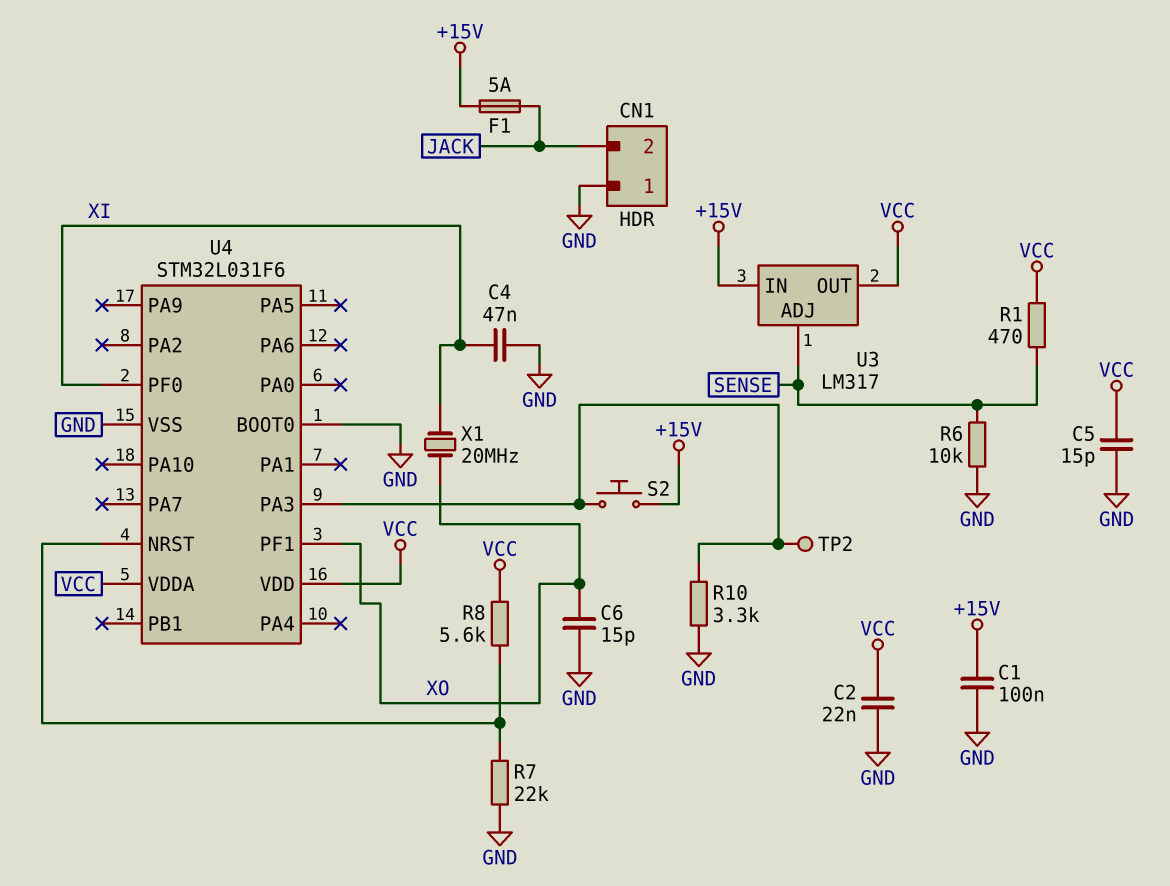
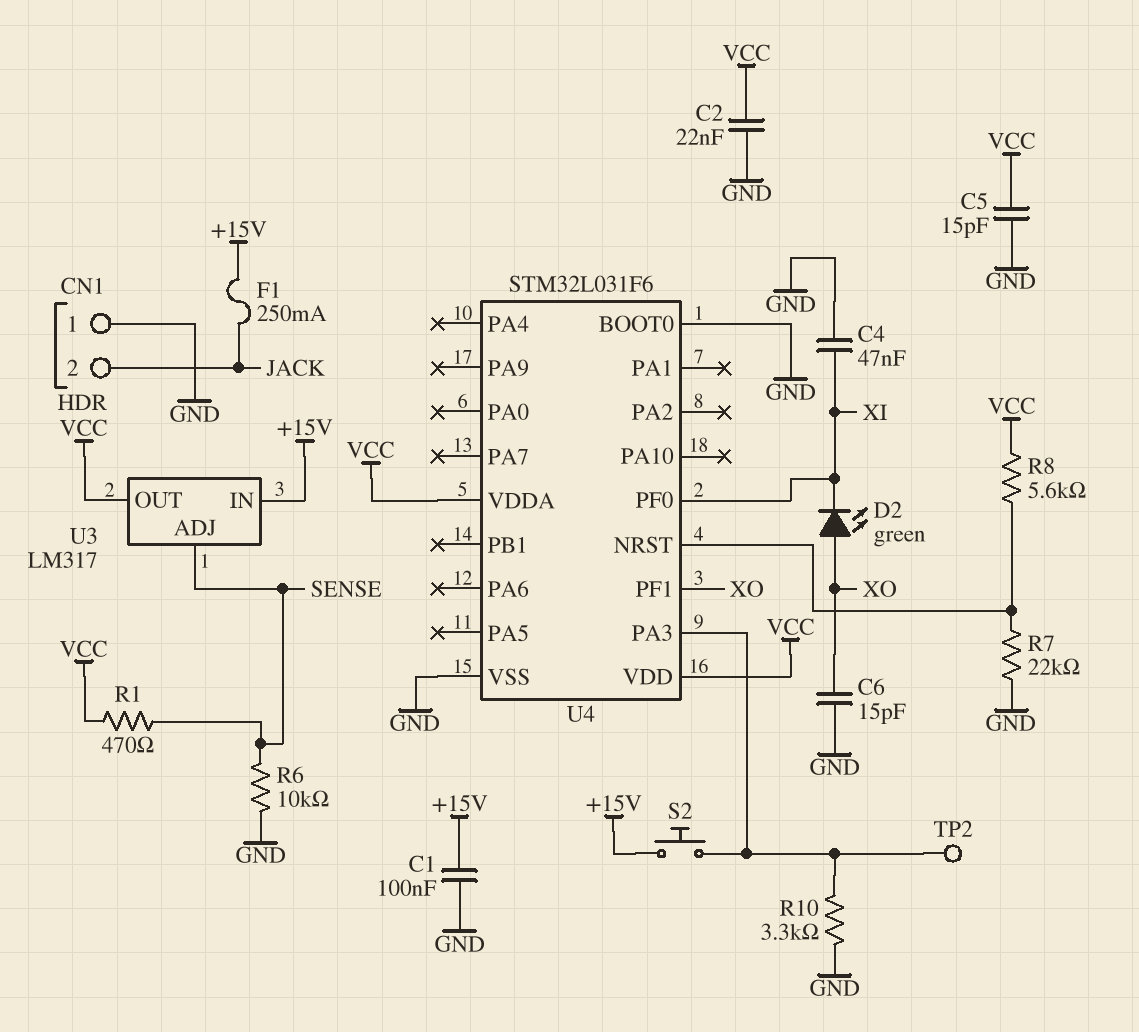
D2: none -> LED green (A XO, K XI)
F1: 5A (+15V, JACK) -> 250mA (+15V, JACK)
X1: 20MHz (XI, XO) -> none

